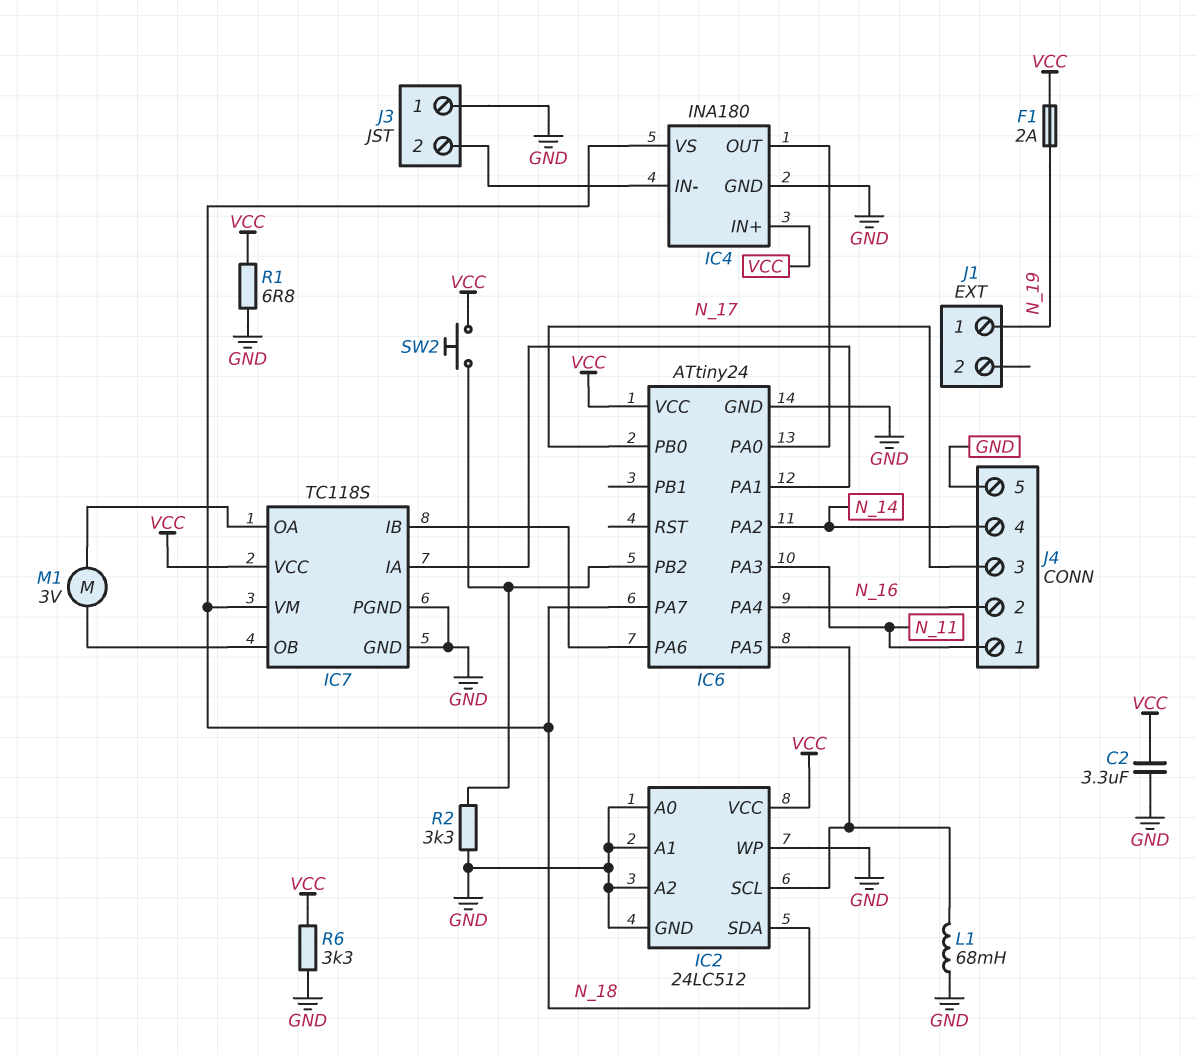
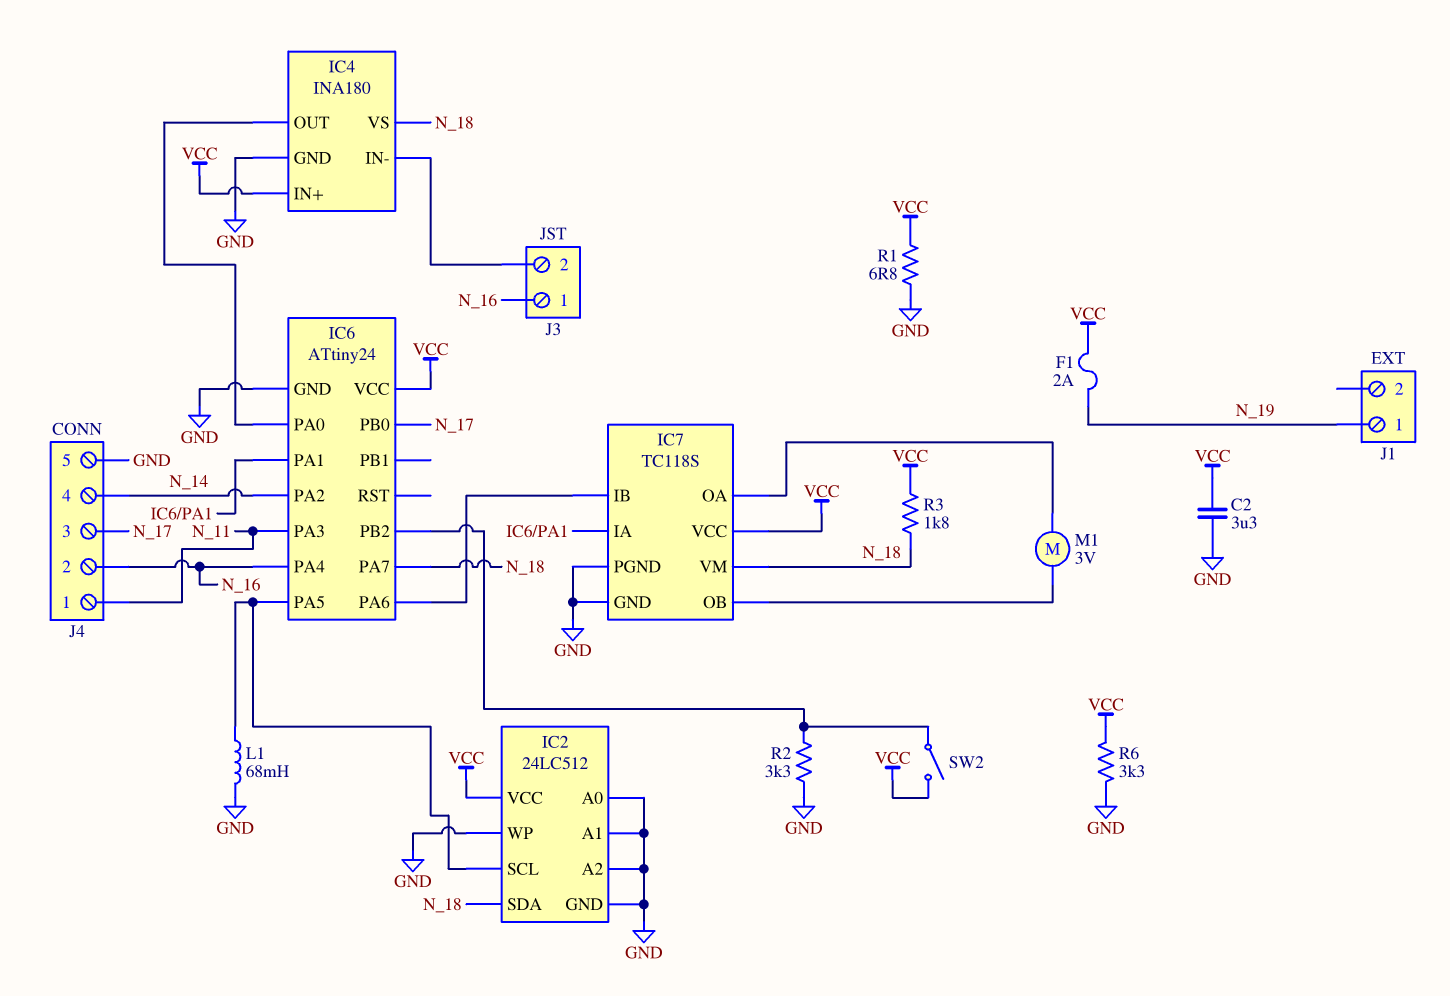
J3 pin 1: GND -> N_16
R3: none -> 1.8k (N_18, VCC)
SW2: button (IC6/PB2, VCC) -> switch (IC6/PB2, VCC)

